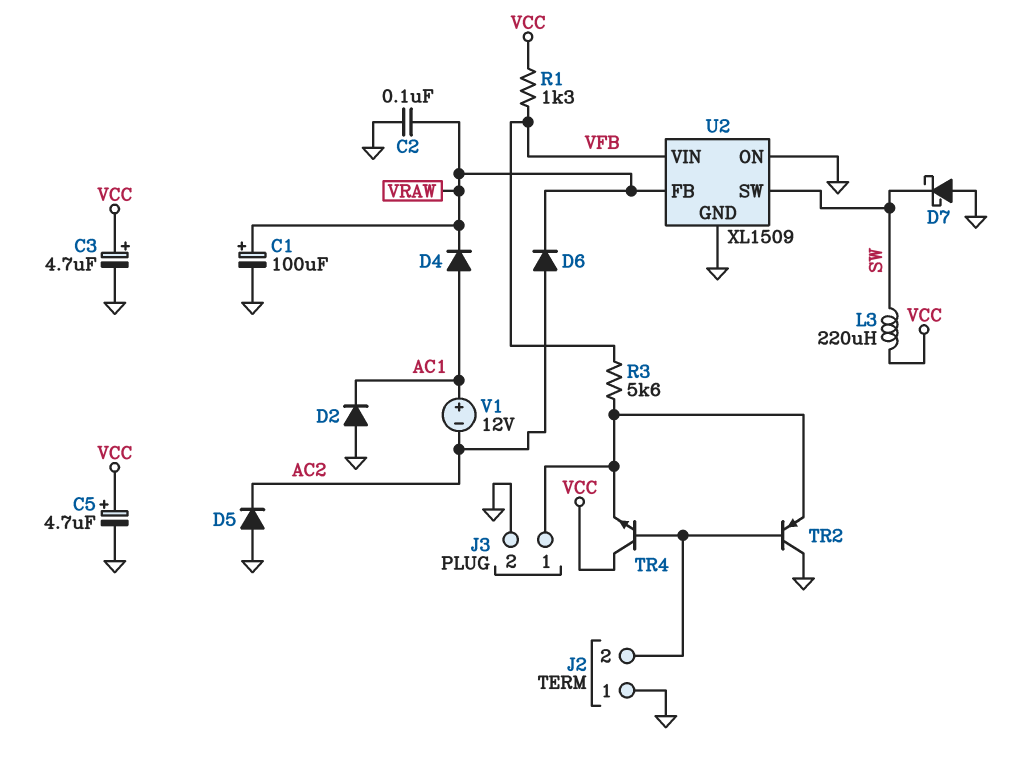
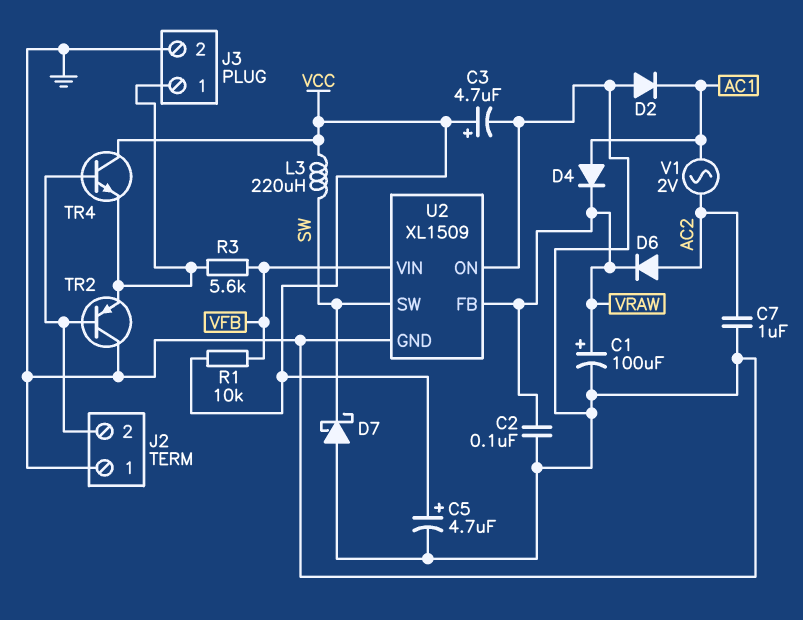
C7: none -> 1uF (AC2, GND)
D5: diode (A GND, K AC2) -> none
R1: 1.3k (VCC, VFB) -> 10k (VCC, VFB)
V1: 12V (plus AC1, minus AC2) -> AC 2V (AC1, AC2)

